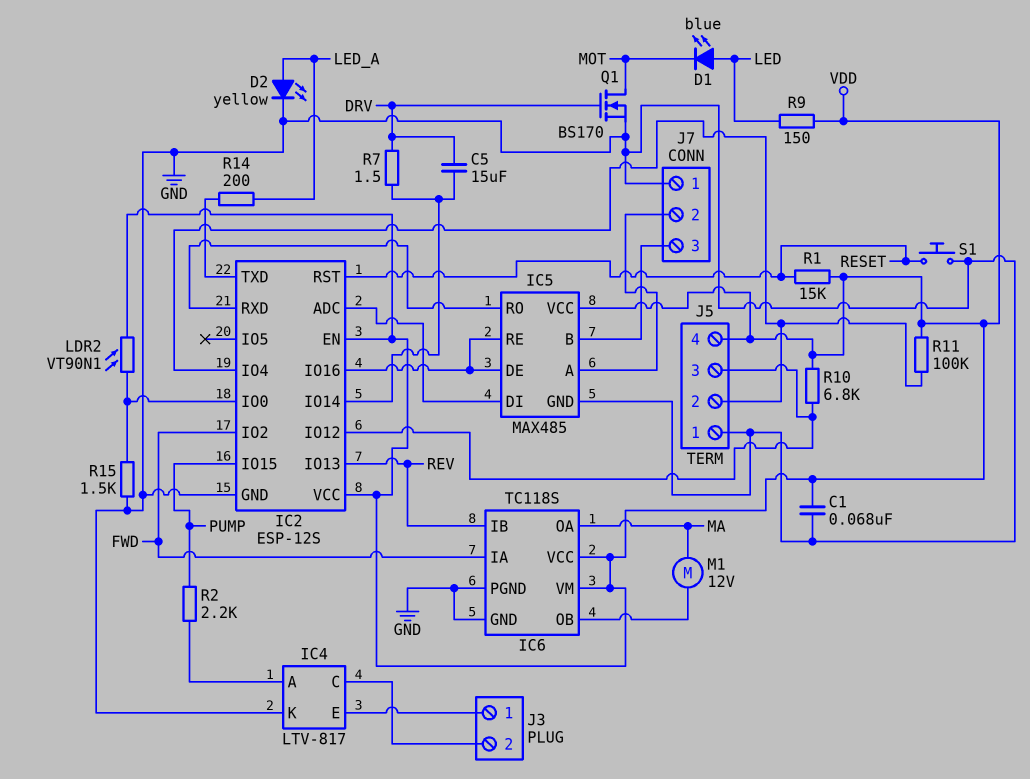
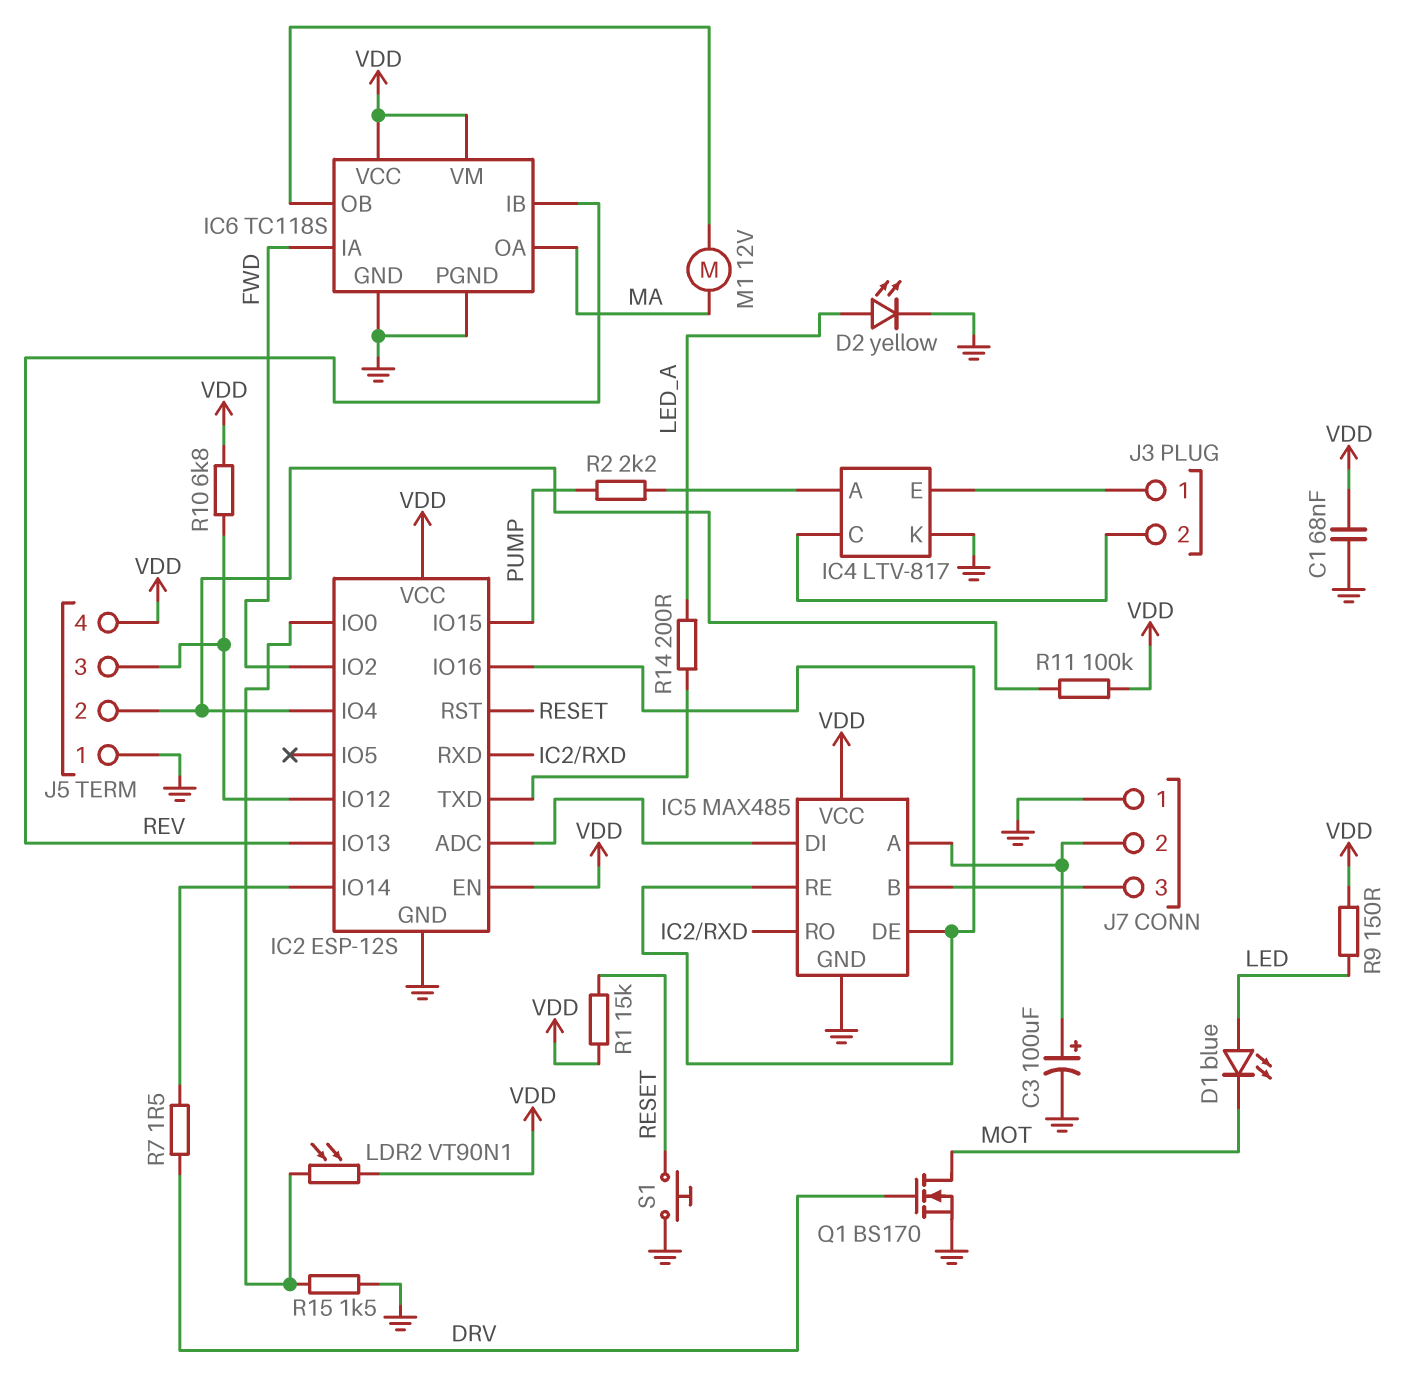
C3: none -> 100uF (plus IC5/A, minus GND)
C5: 15uF (DRV, IC2/IO14) -> none

